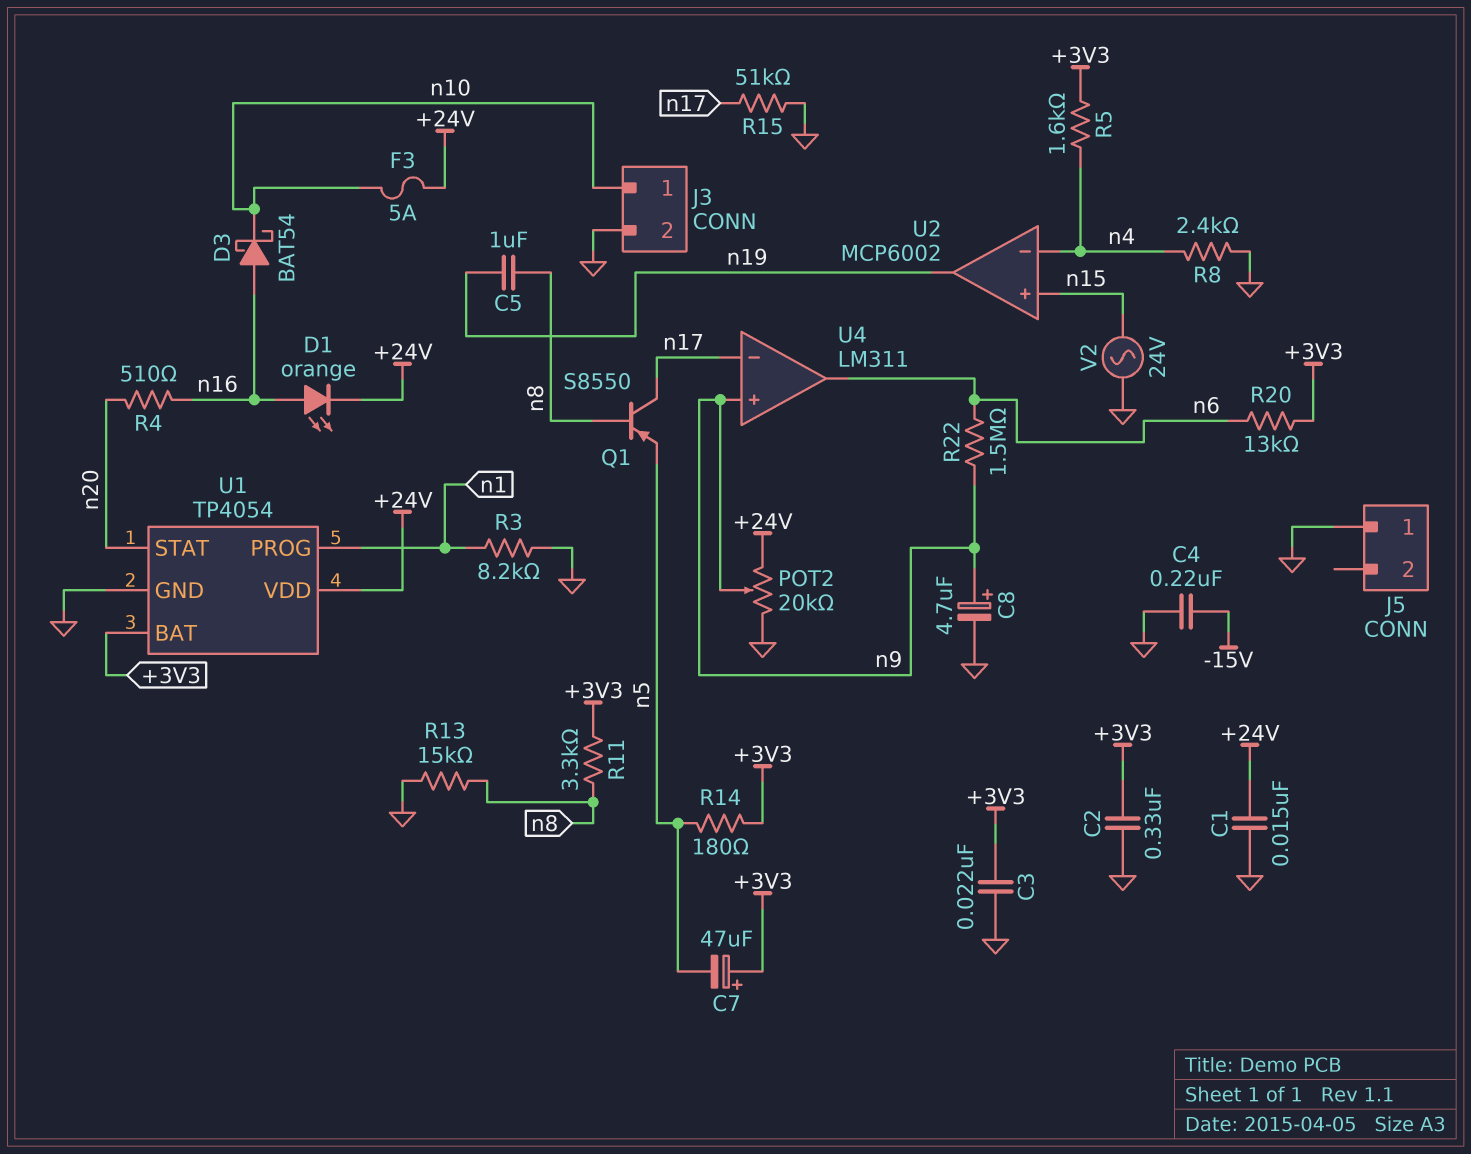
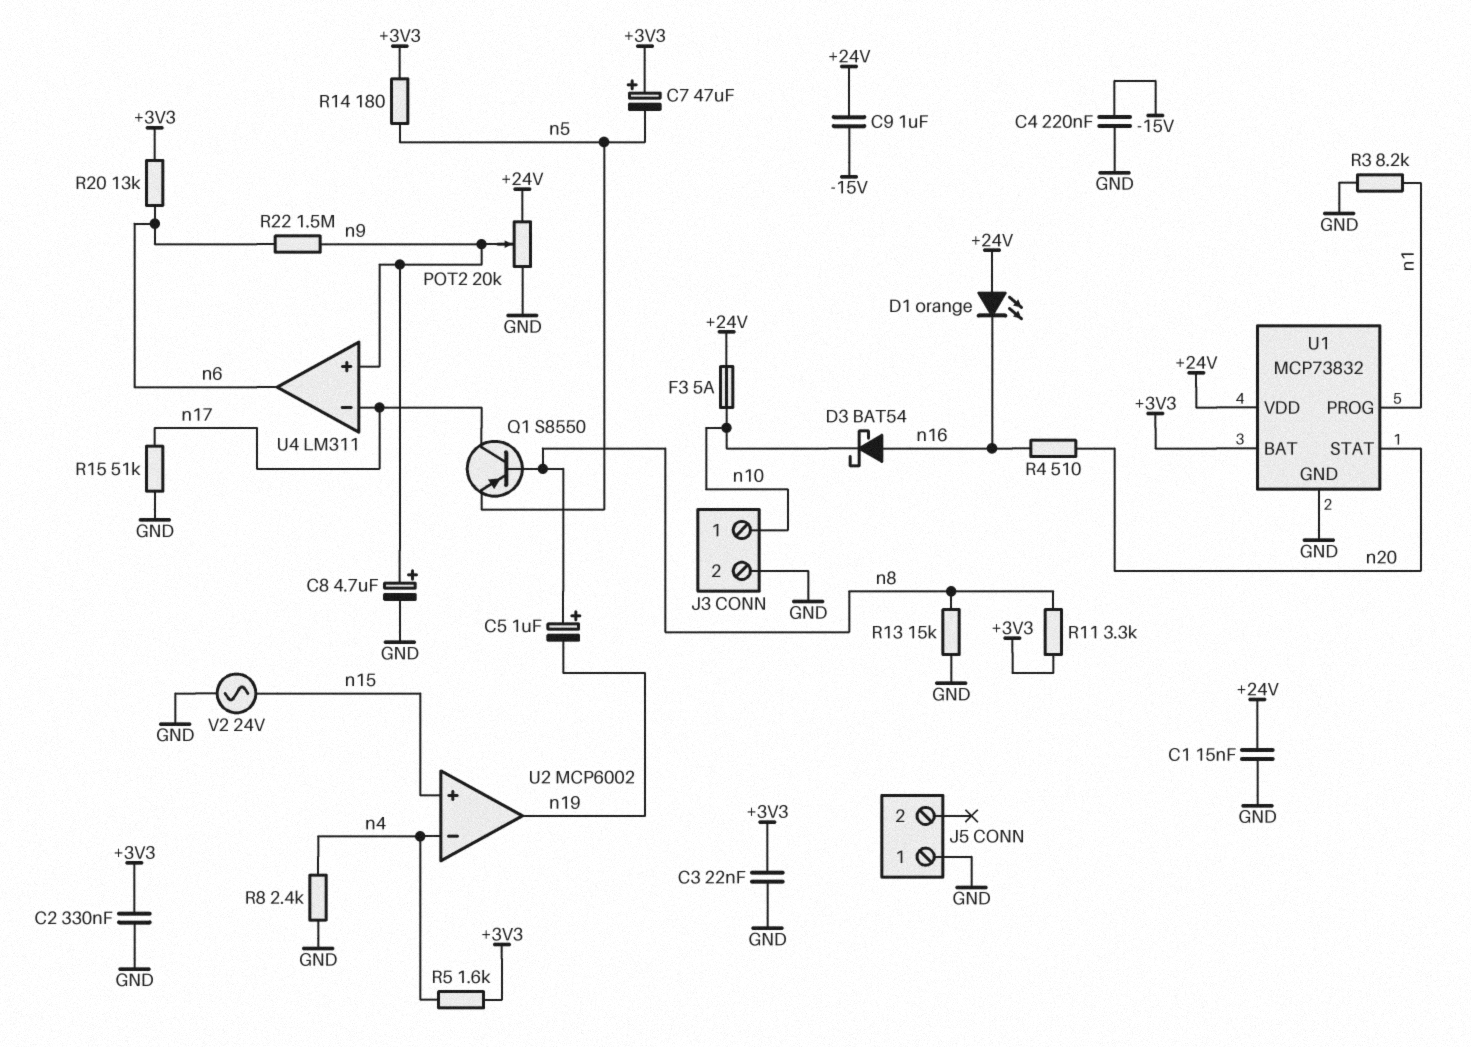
C5: 1uF (n8, n19) -> 1uF (plus n8, minus n19)
C9: none -> 1uF (+24V, -15V)
D1: LED orange (A n16, K +24V) -> LED orange (A +24V, K n16)
U1: TP4054 -> MCP73832

